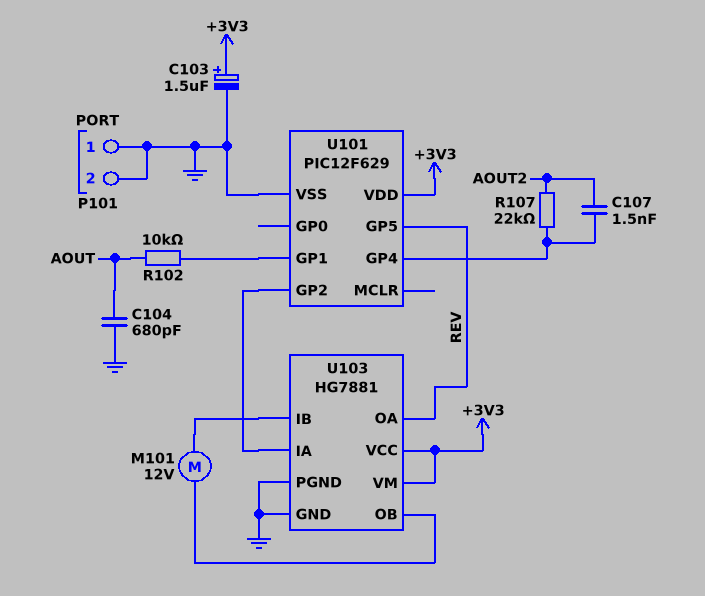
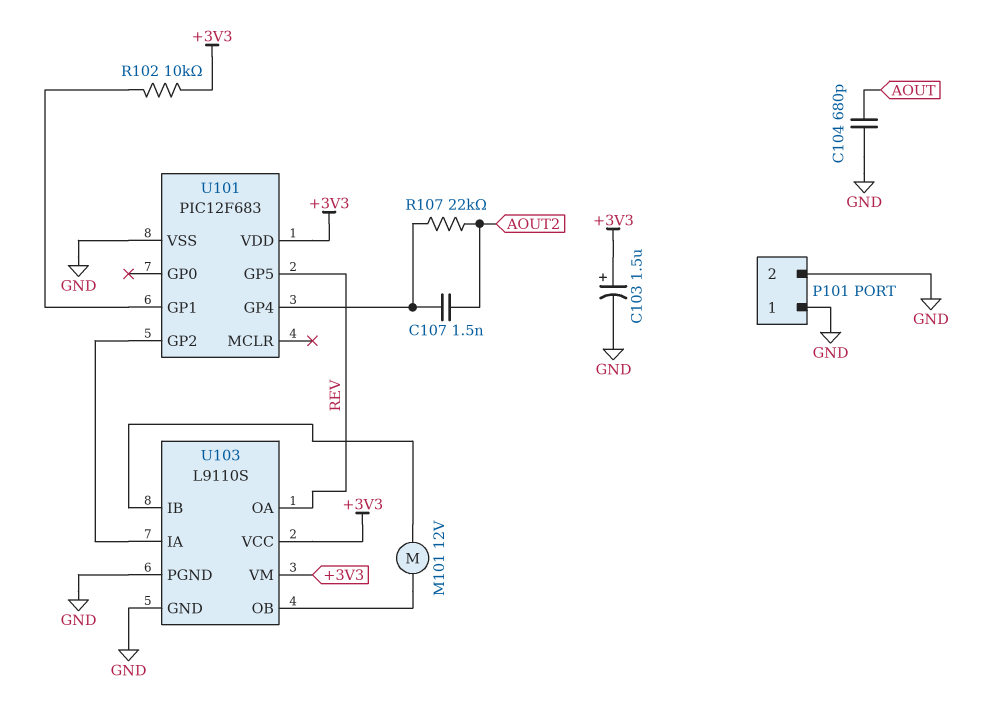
R102: 10k (AOUT, U101/GP1) -> 10k (+3V3, U101/GP1)
U101: PIC12F629 -> PIC12F683
U103: HG7881 -> L9110S

